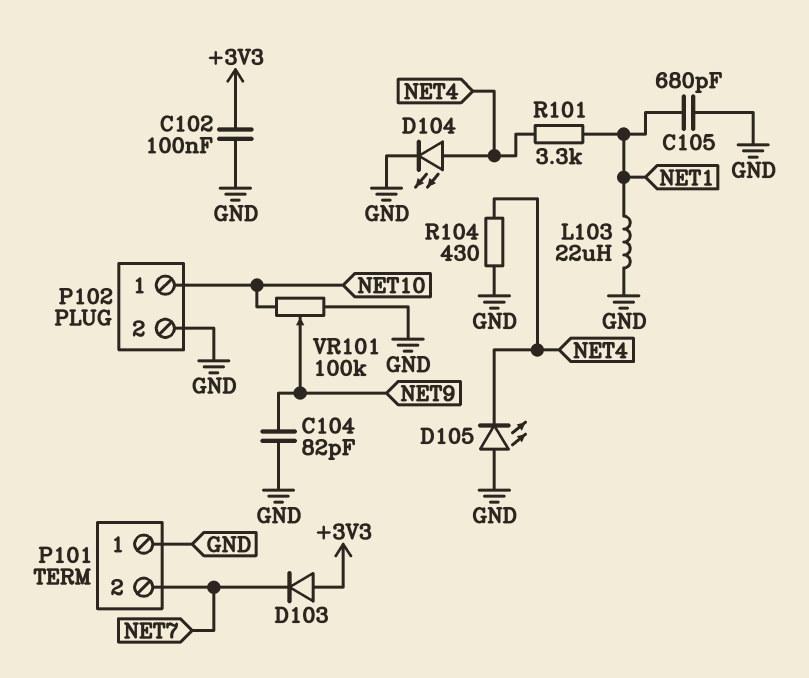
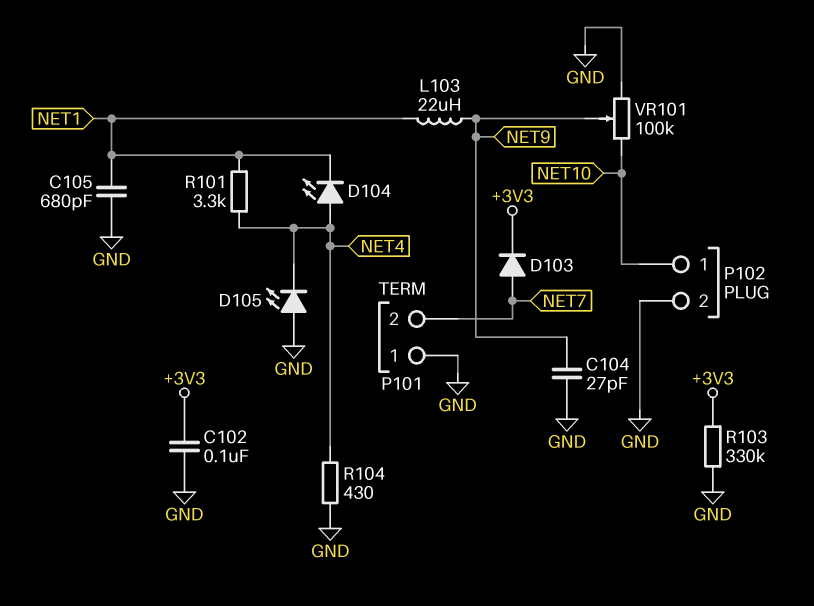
C104: 82pF (GND, NET9) -> 27pF (GND, NET9)
D103: diode (A +3V3, K NET7) -> diode (A NET7, K +3V3)
D104: LED (A NET4, K GND) -> LED (A NET4, K NET1)
L103: 22uH (GND, NET1) -> 22uH (NET1, NET9)
R103: none -> 330k (+3V3, GND)

